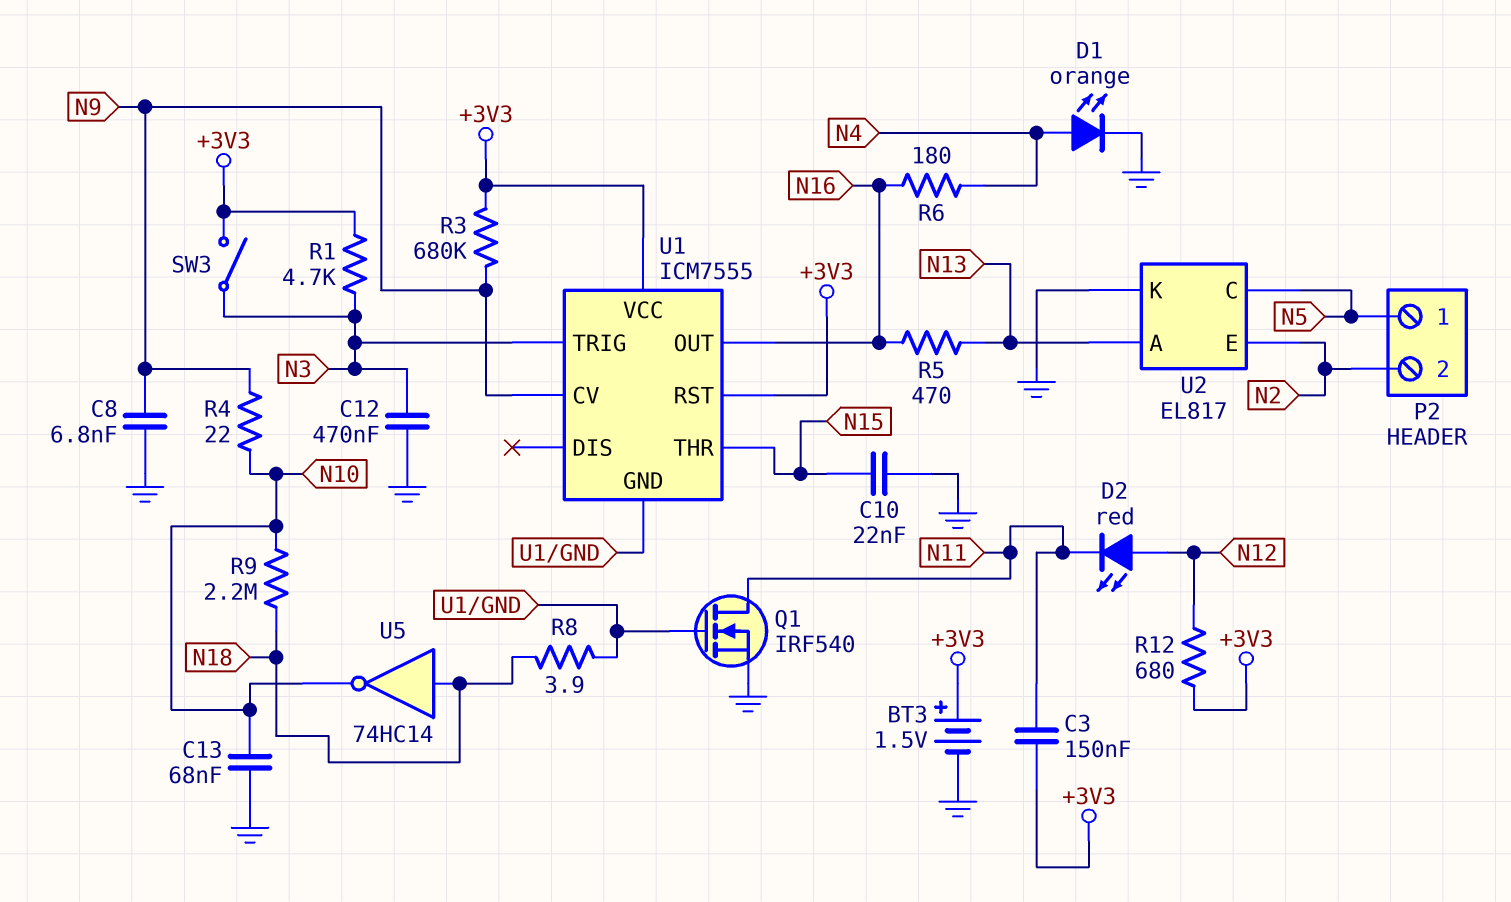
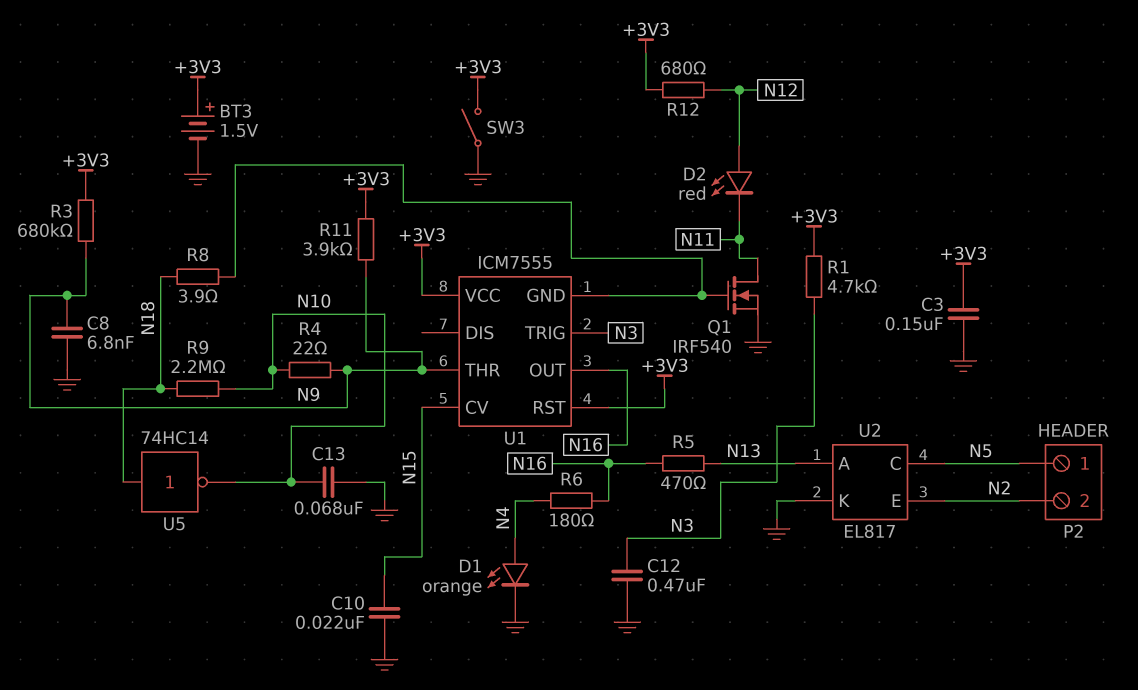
C3: 150nF (+3V3, N11) -> 150nF (+3V3, GND)
R11: none -> 3.9k (+3V3, N9)
SW3: switch (+3V3, N3) -> switch (+3V3, GND)
U1 pin CV: N9 -> N15
U1 pin THR: N15 -> N9

